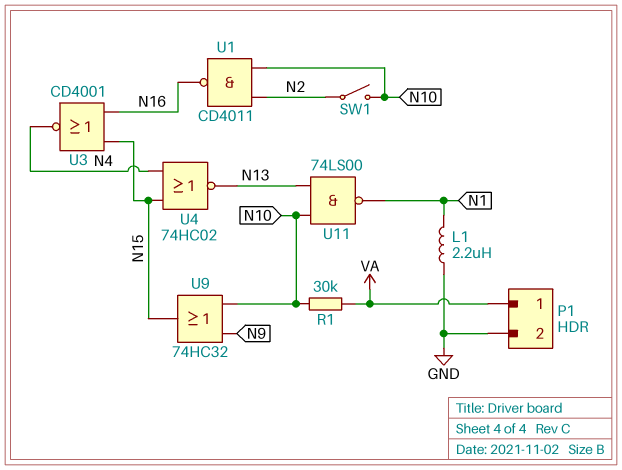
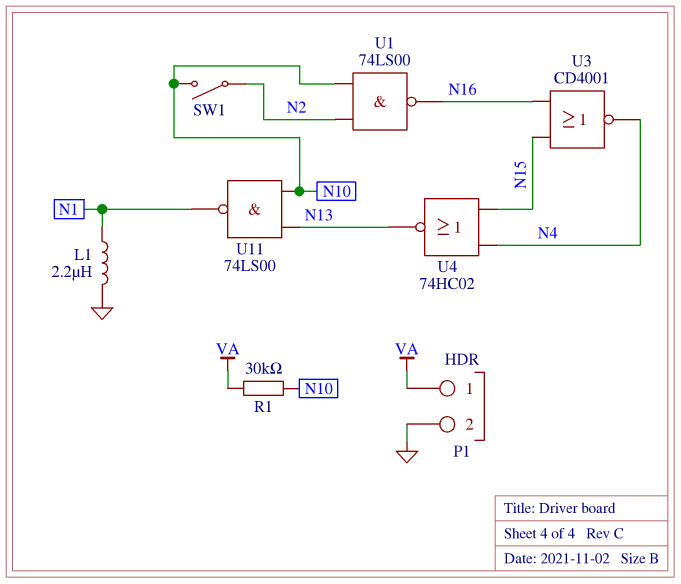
U1: NAND CD4011 (in N2, in N10, out N16) -> NAND 74LS00 (in N2, in N10, out N16)
U9: OR 74HC32 (in N9, in N10, out N15) -> none

